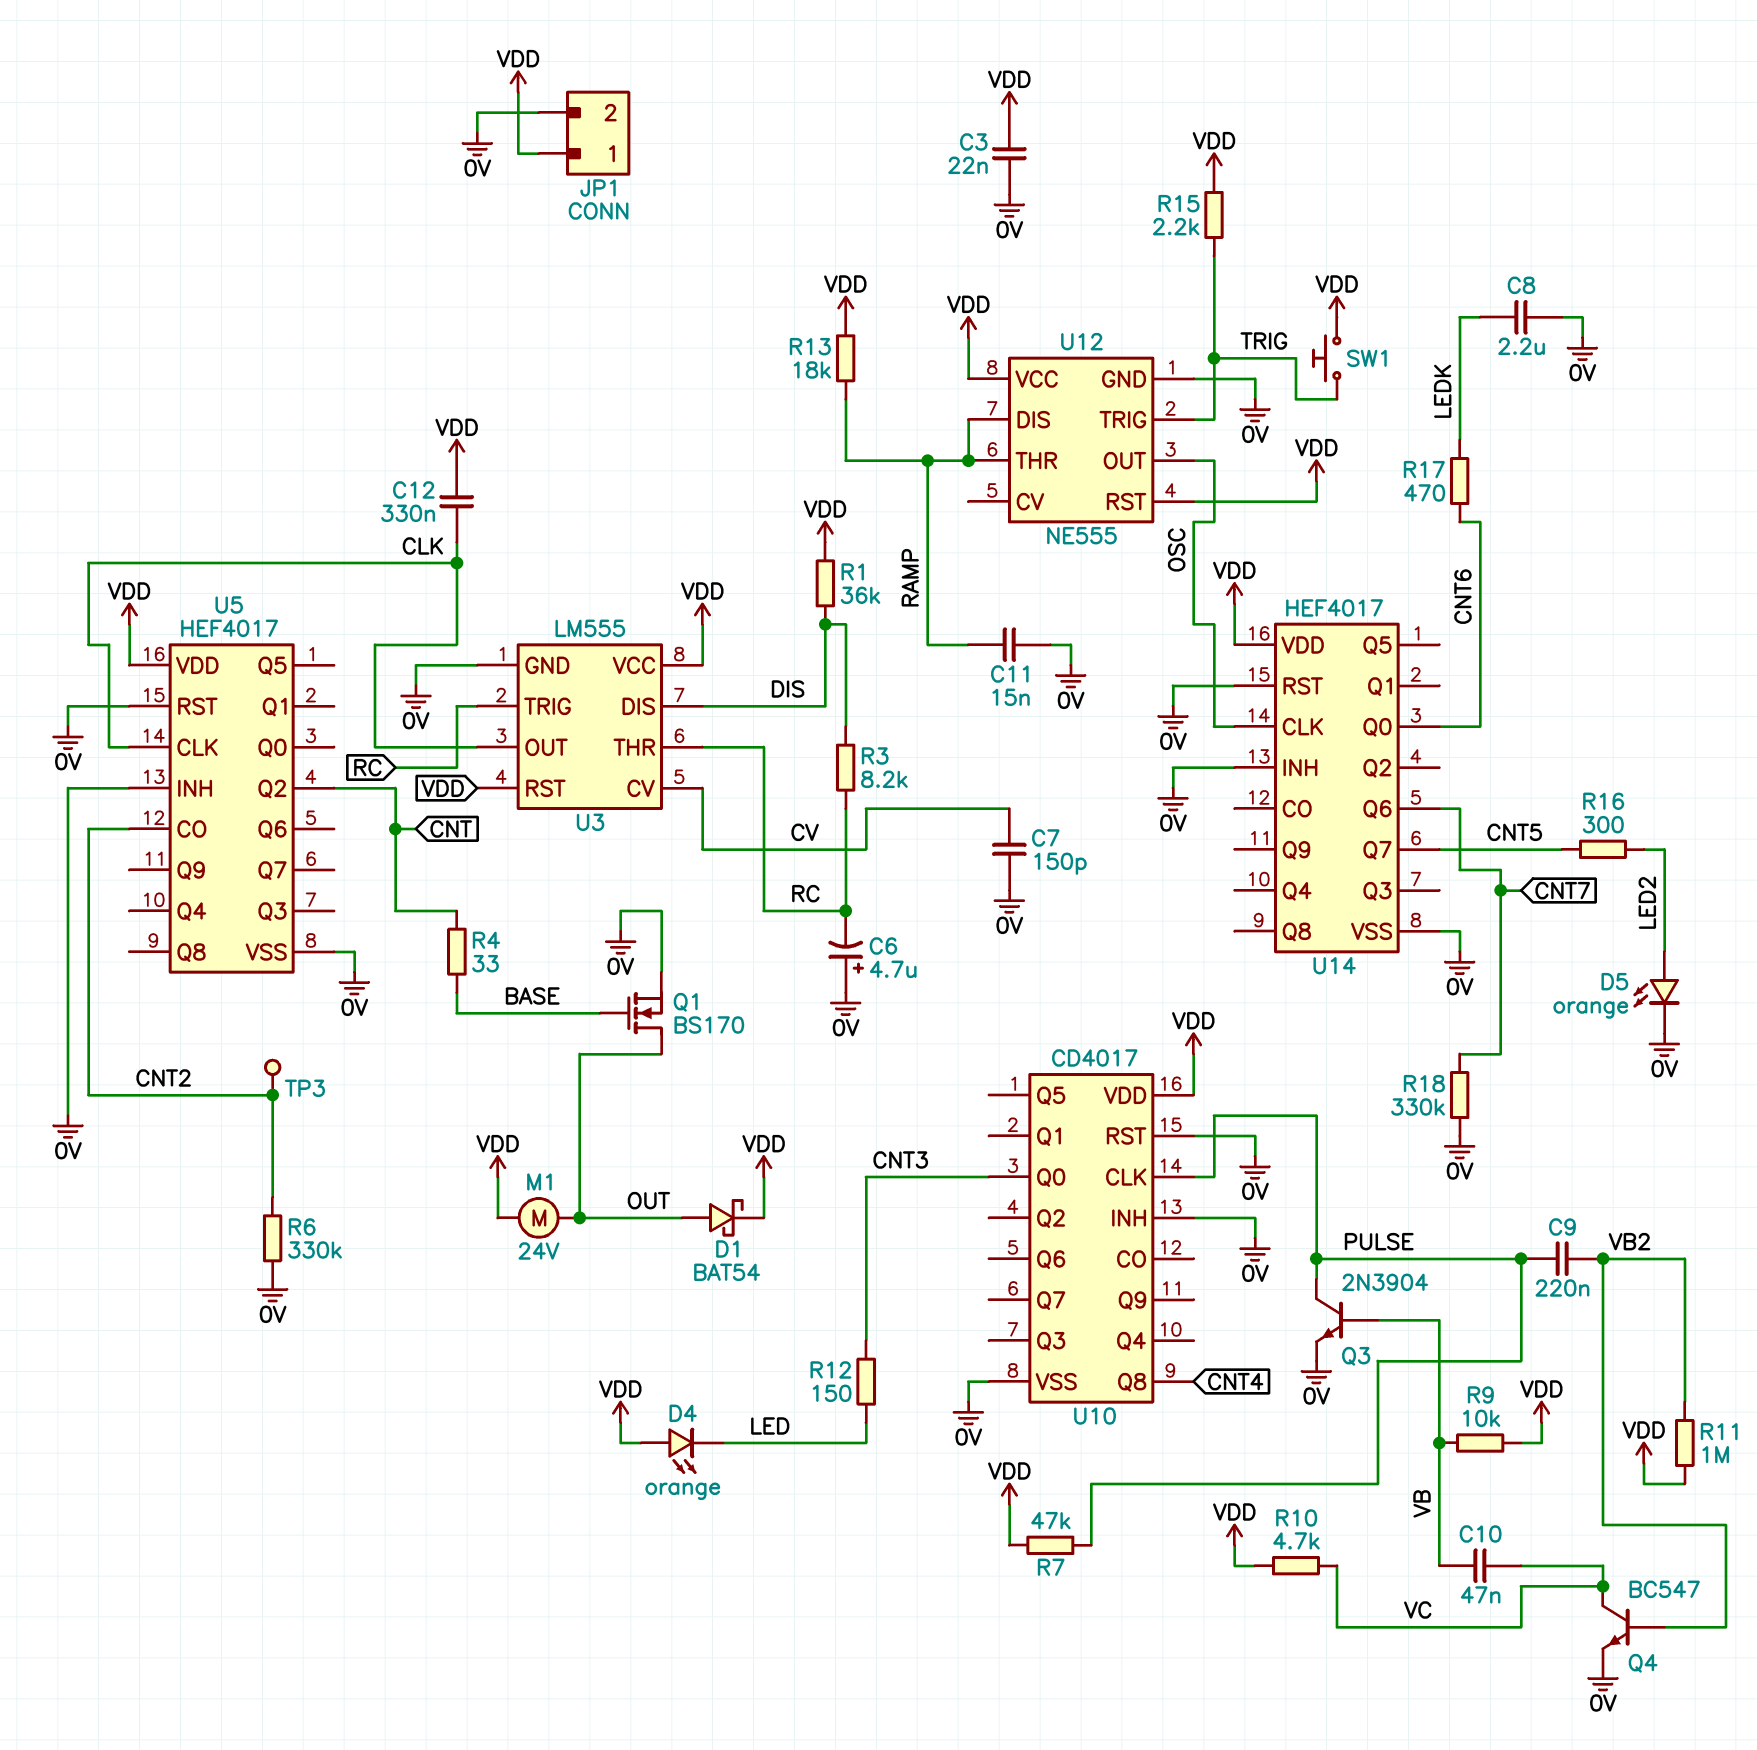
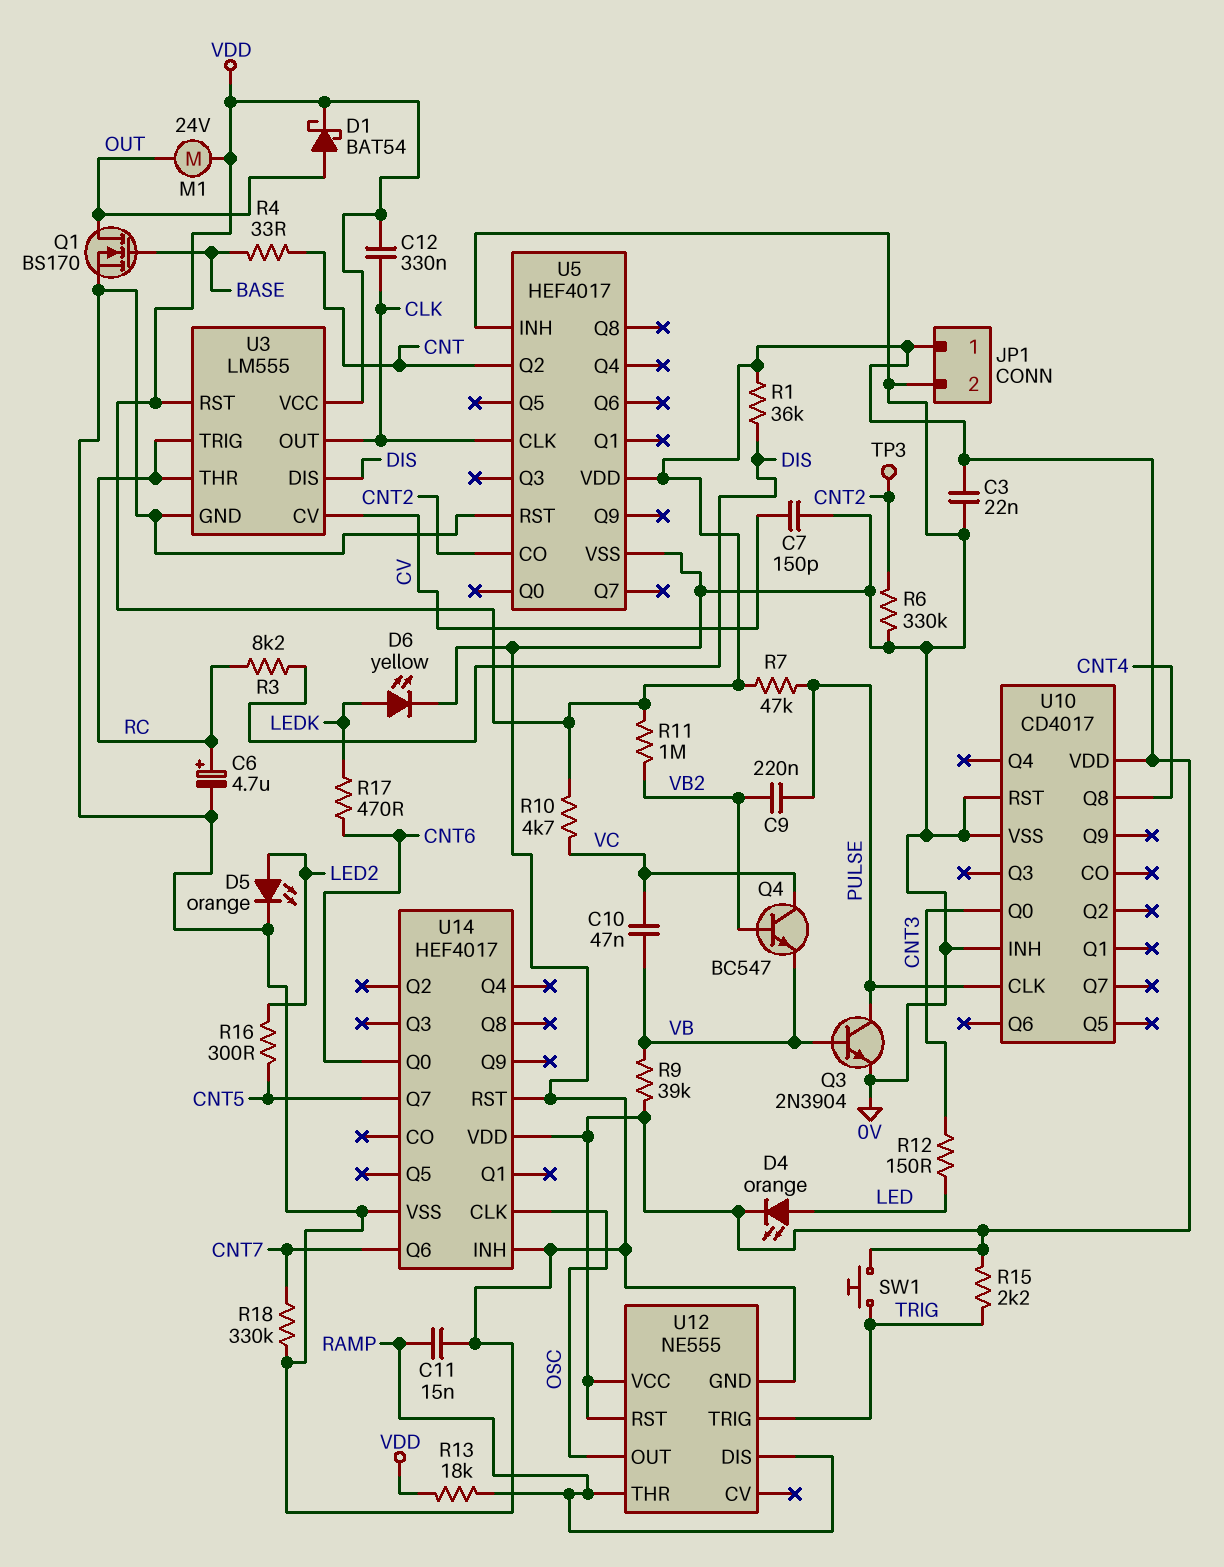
C6: 4.7uF (plus 0V, minus RC) -> 4.7uF (plus RC, minus 0V)
C8: 2.2uF (0V, LEDK) -> none
D4: LED orange (A VDD, K LED) -> LED orange (A LED, K VDD)
D6: none -> LED yellow (A LEDK, K 0V)
Q4: NPN BC547 (B VB2, C VC, E 0V) -> NPN BC547 (B VB2, C VC, E VB)
R9: 10k (VB, VDD) -> 39k (VB, VDD)

